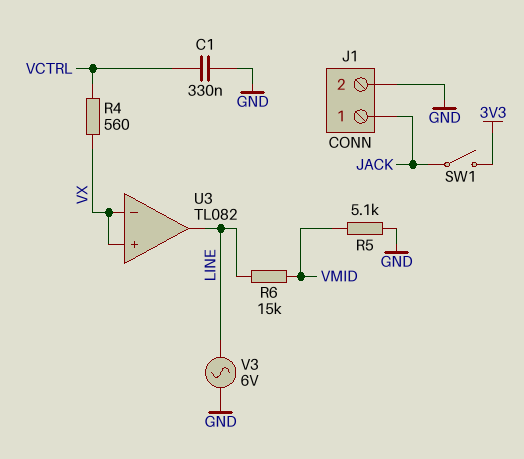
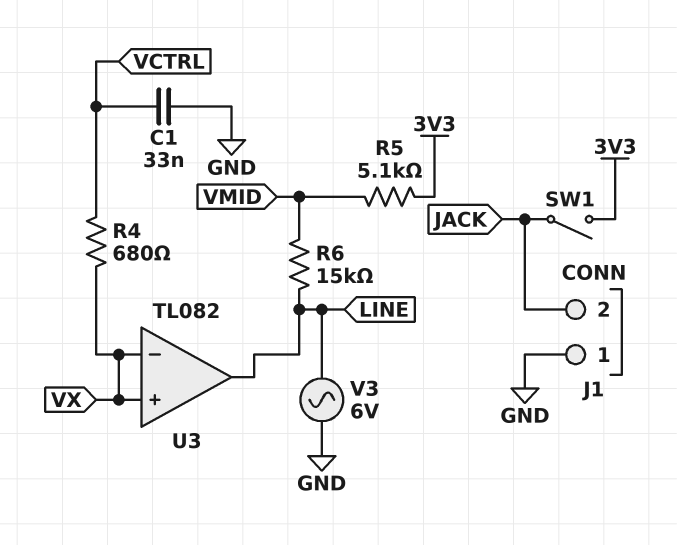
C1: 330nF (GND, VCTRL) -> 33nF (GND, VCTRL)
J1 pin 1: JACK -> GND
J1 pin 2: GND -> JACK
R4: 560 (VCTRL, VX) -> 680 (VCTRL, VX)
R5: 5.1k (GND, VMID) -> 5.1k (3V3, VMID)

